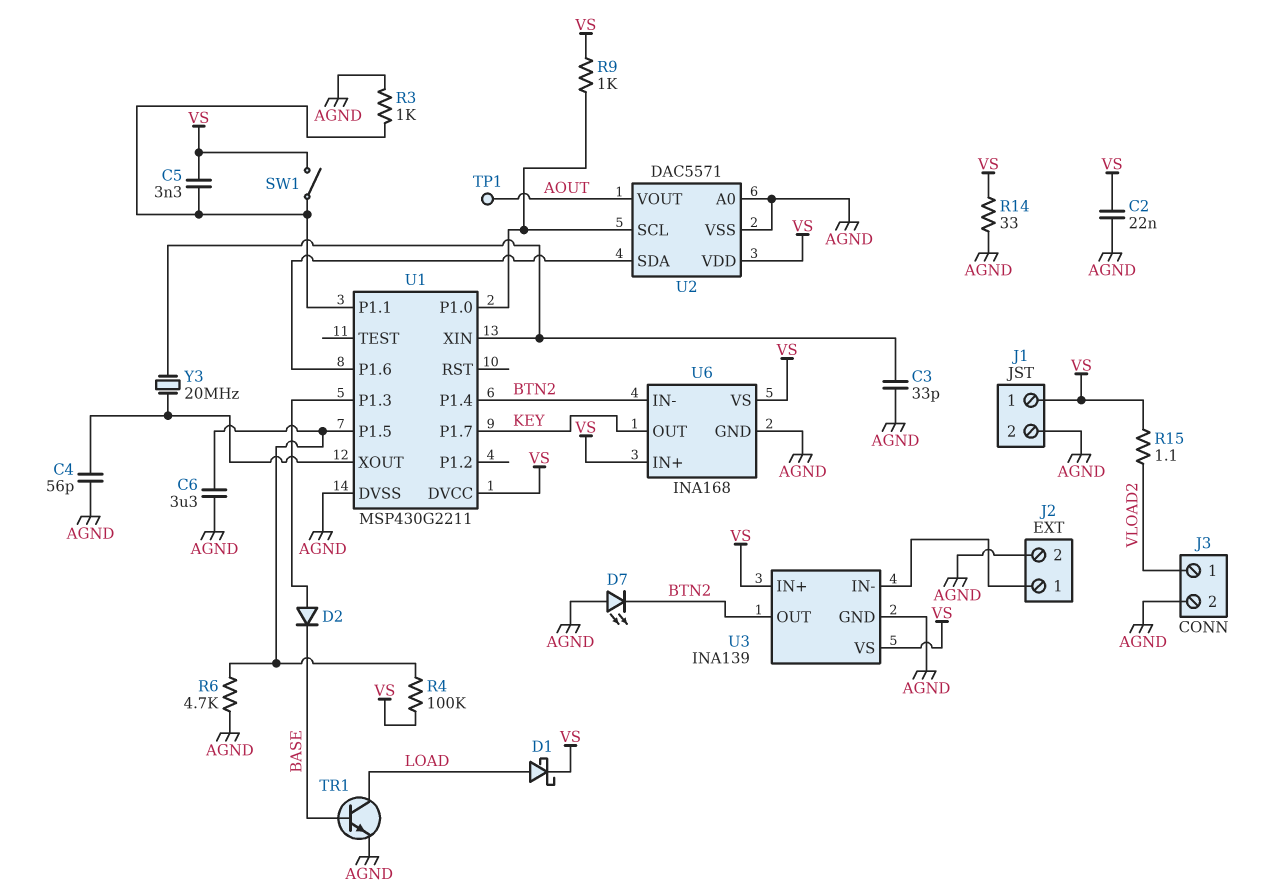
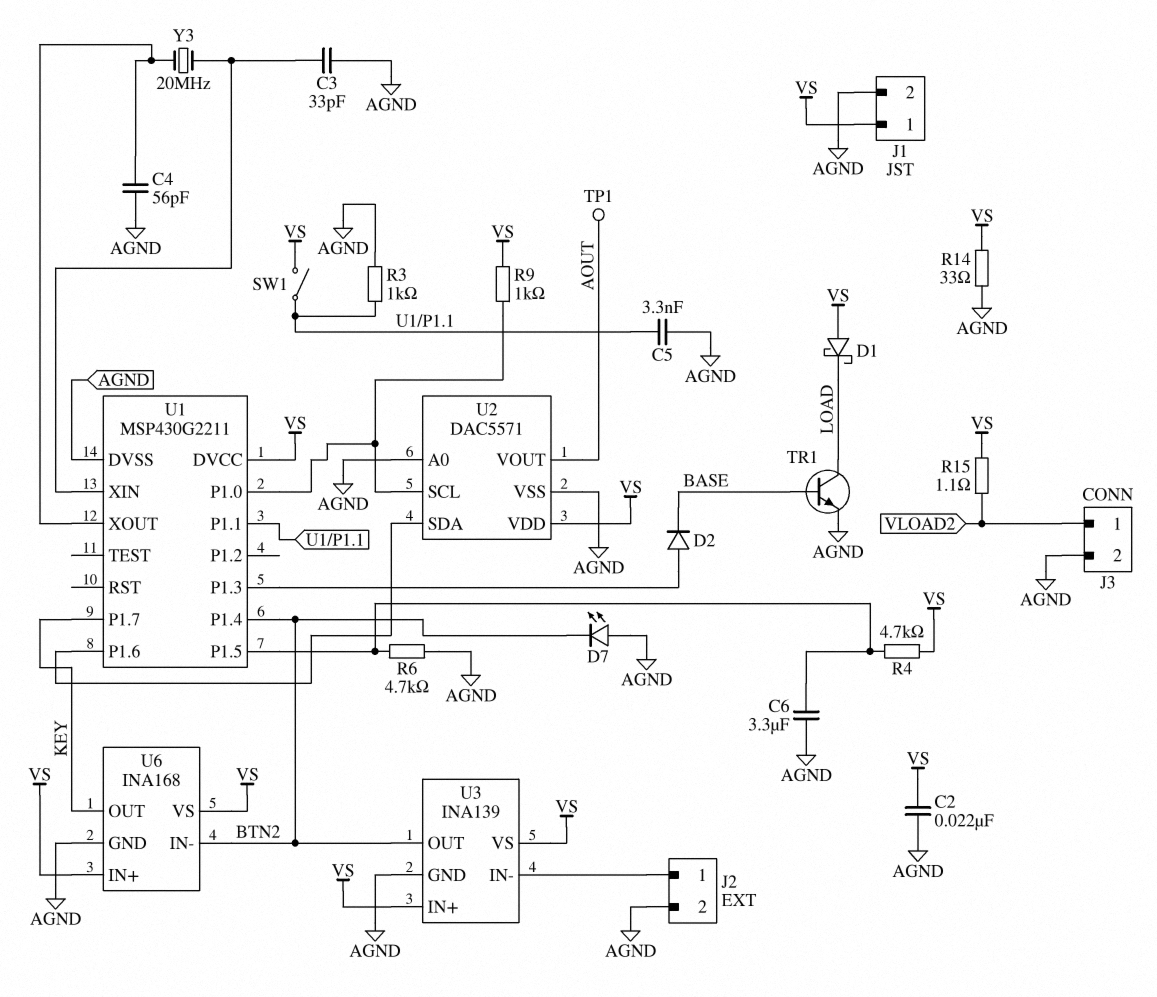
C5: 3.3nF (U1/P1.1, VS) -> 3.3nF (AGND, U1/P1.1)
D1: schottky (A LOAD, K VS) -> schottky (A VS, K LOAD)
R4: 100k (U1/P1.5, VS) -> 4.7k (U1/P1.5, VS)

